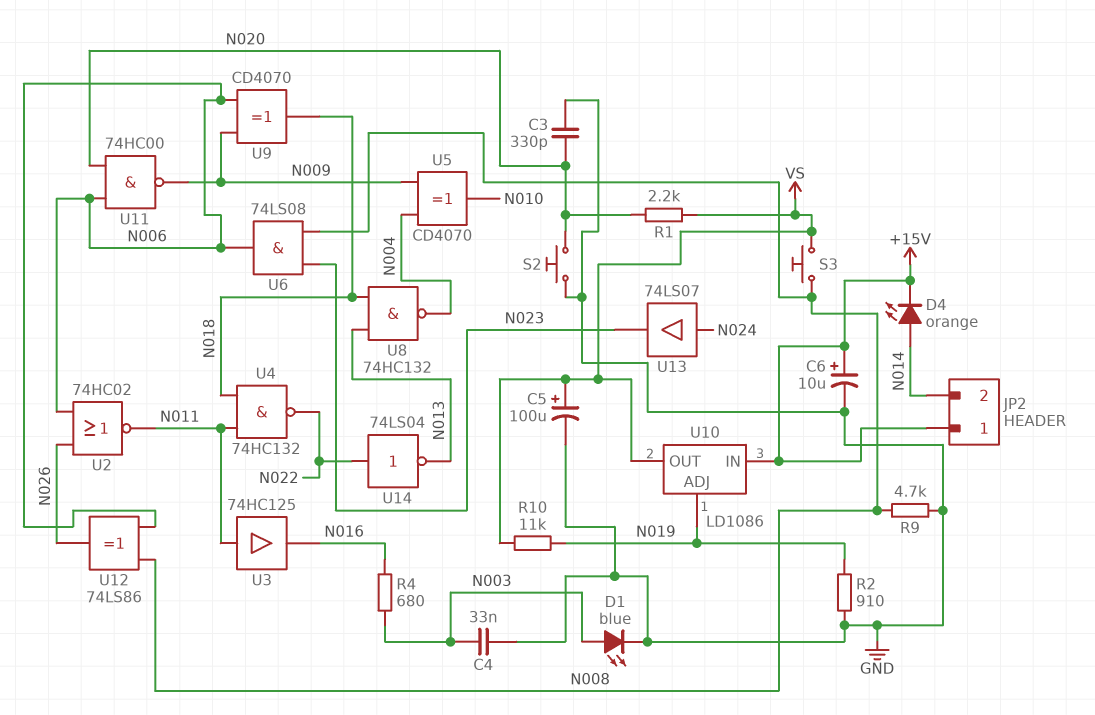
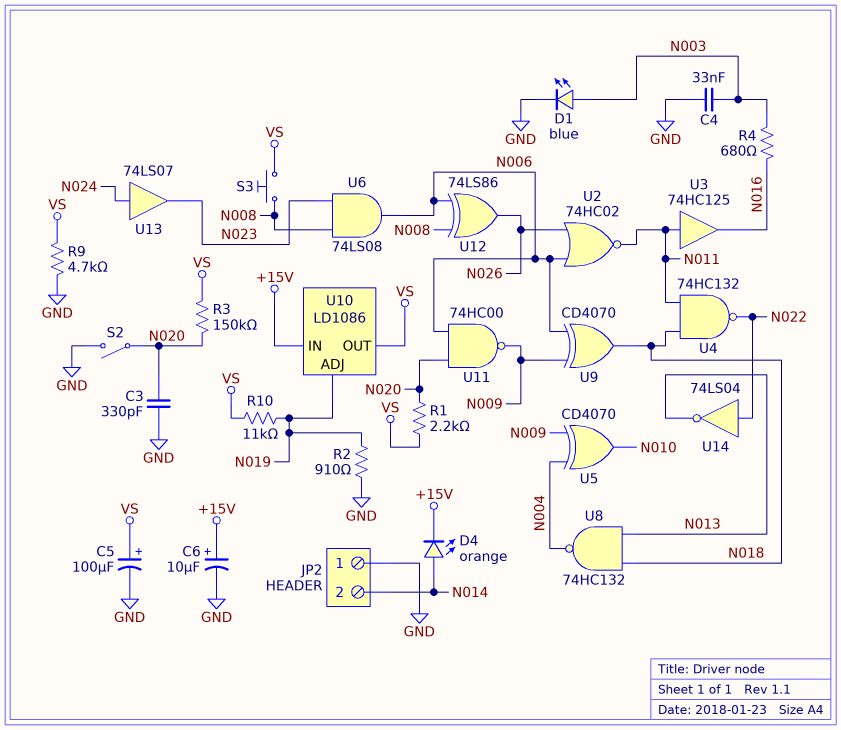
JP2 pin 1: +15V -> GND
R3: none -> 150k (N020, VS)
R9: 4.7k (GND, N008) -> 4.7k (GND, VS)
S2: button (GND, N020) -> switch (GND, N020)

